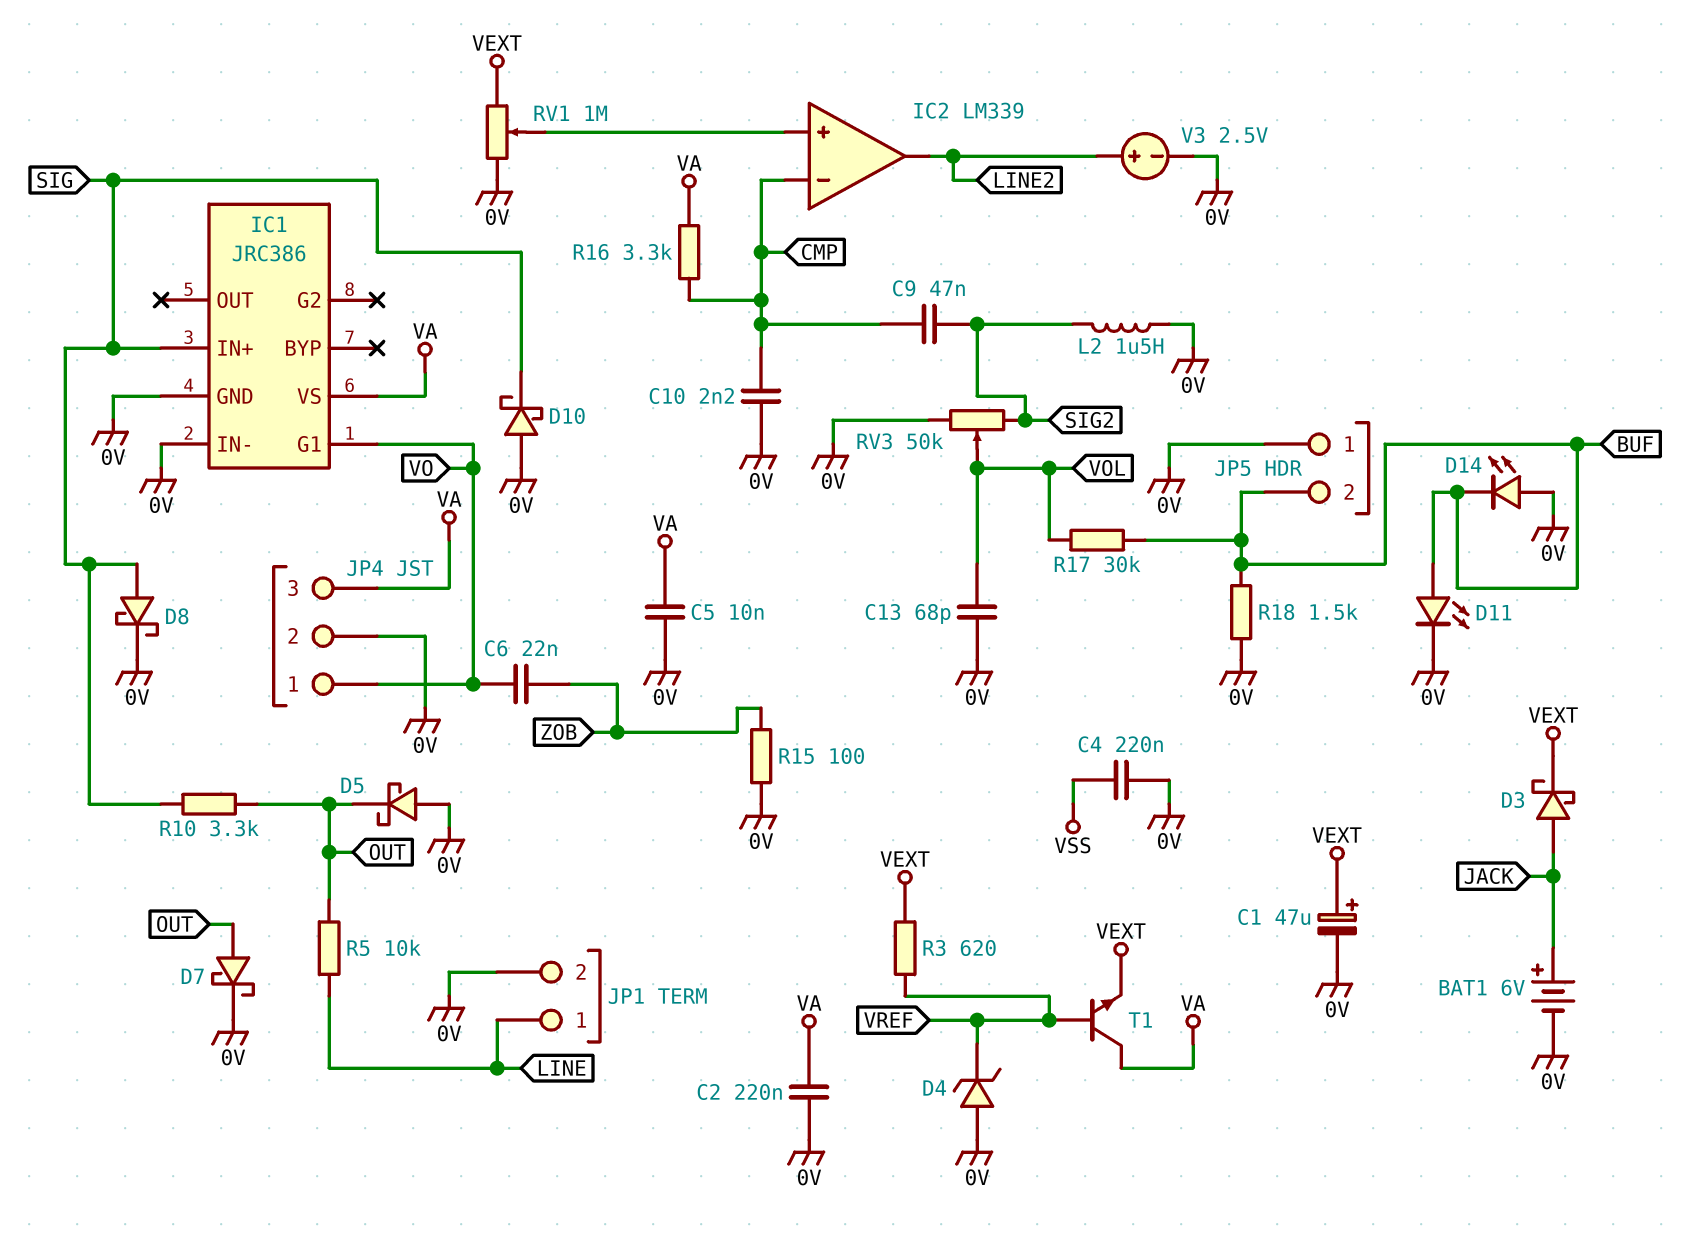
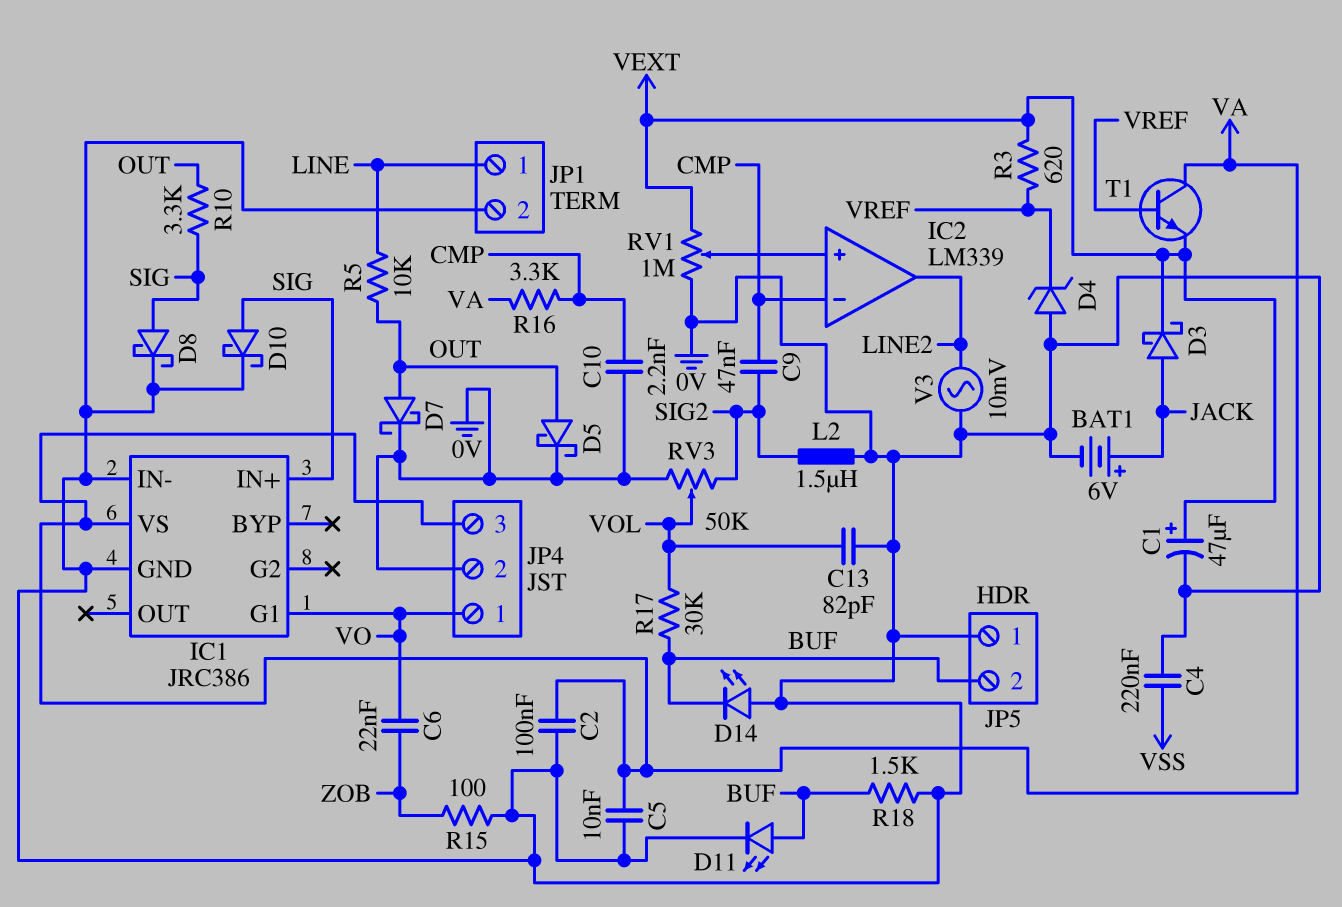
C2: 220nF (0V, VA) -> 100nF (0V, VA)
C13: 68pF (0V, VOL) -> 82pF (0V, VOL)
D5: schottky (A 0V, K OUT) -> schottky (A OUT, K 0V)
D10: schottky (A 0V, K SIG) -> schottky (A SIG, K 0V)
V3: 2.5V (plus LINE2, minus 0V) -> AC 10mV (0V, LINE2)

